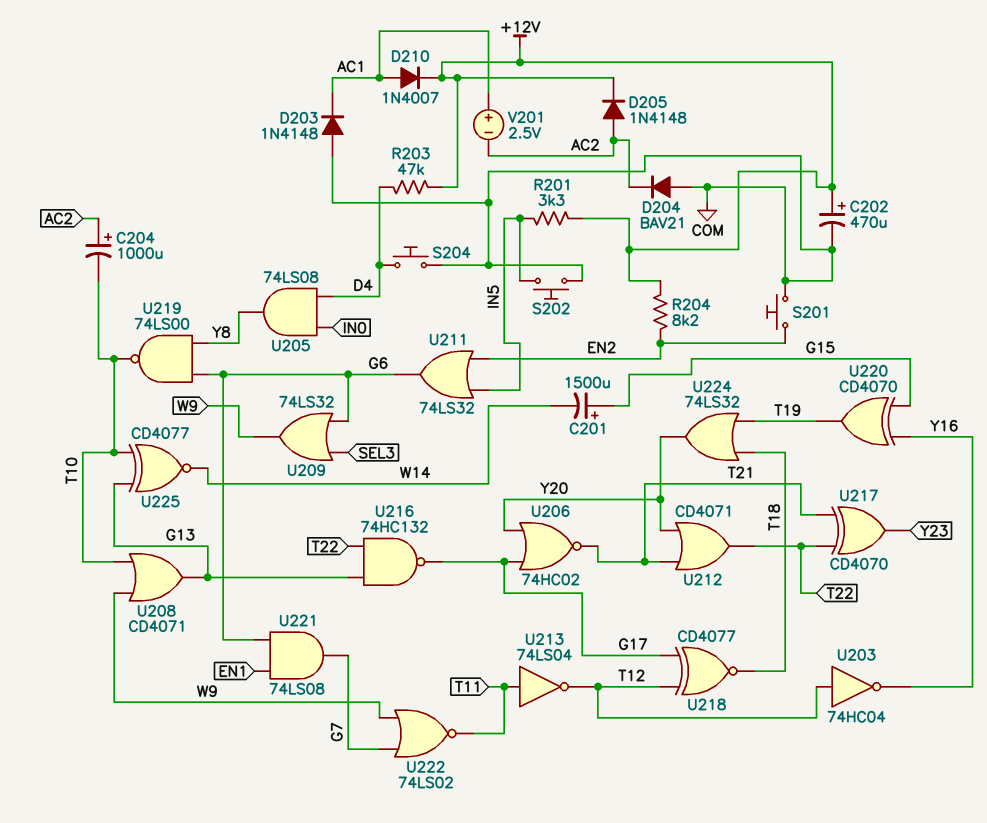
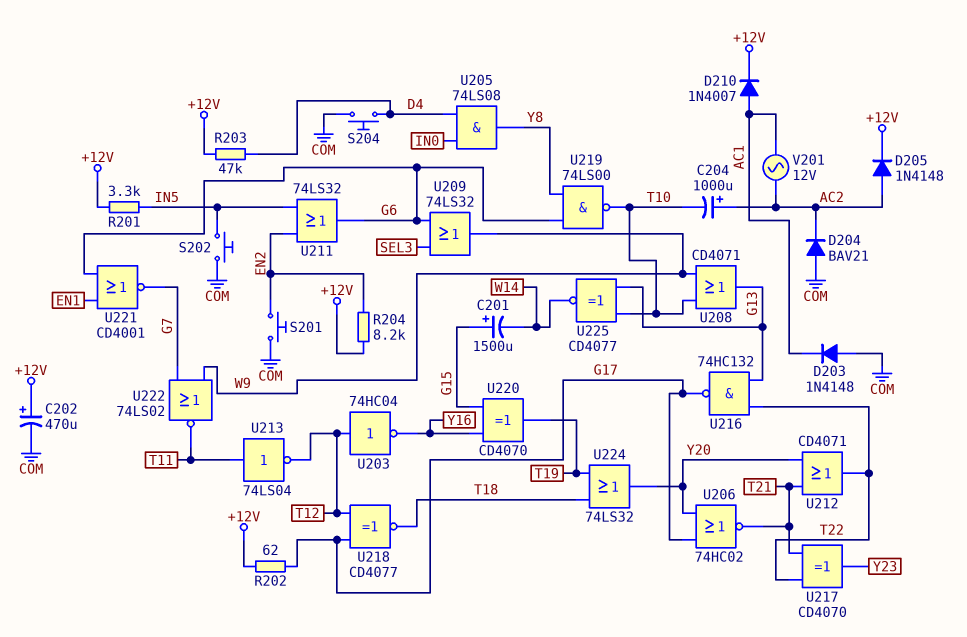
R202: none -> 62 (+12V, G17)
U221: AND 74LS08 (in EN1, in G6, out G7) -> NOR CD4001 (in EN1, in G6, out G7)
V201: 2.5V (plus AC1, minus AC2) -> AC 12V (AC1, AC2)

